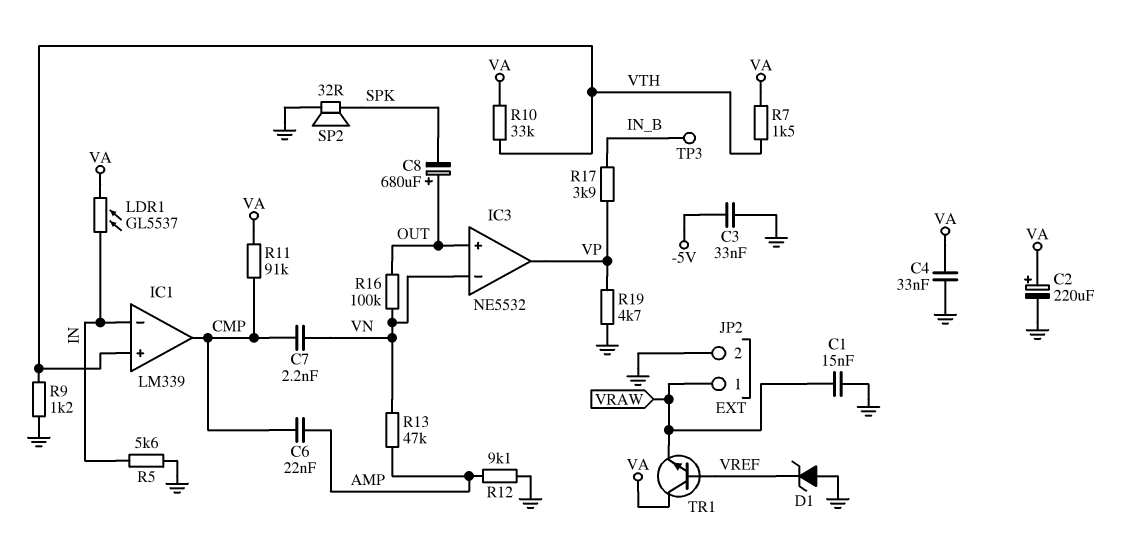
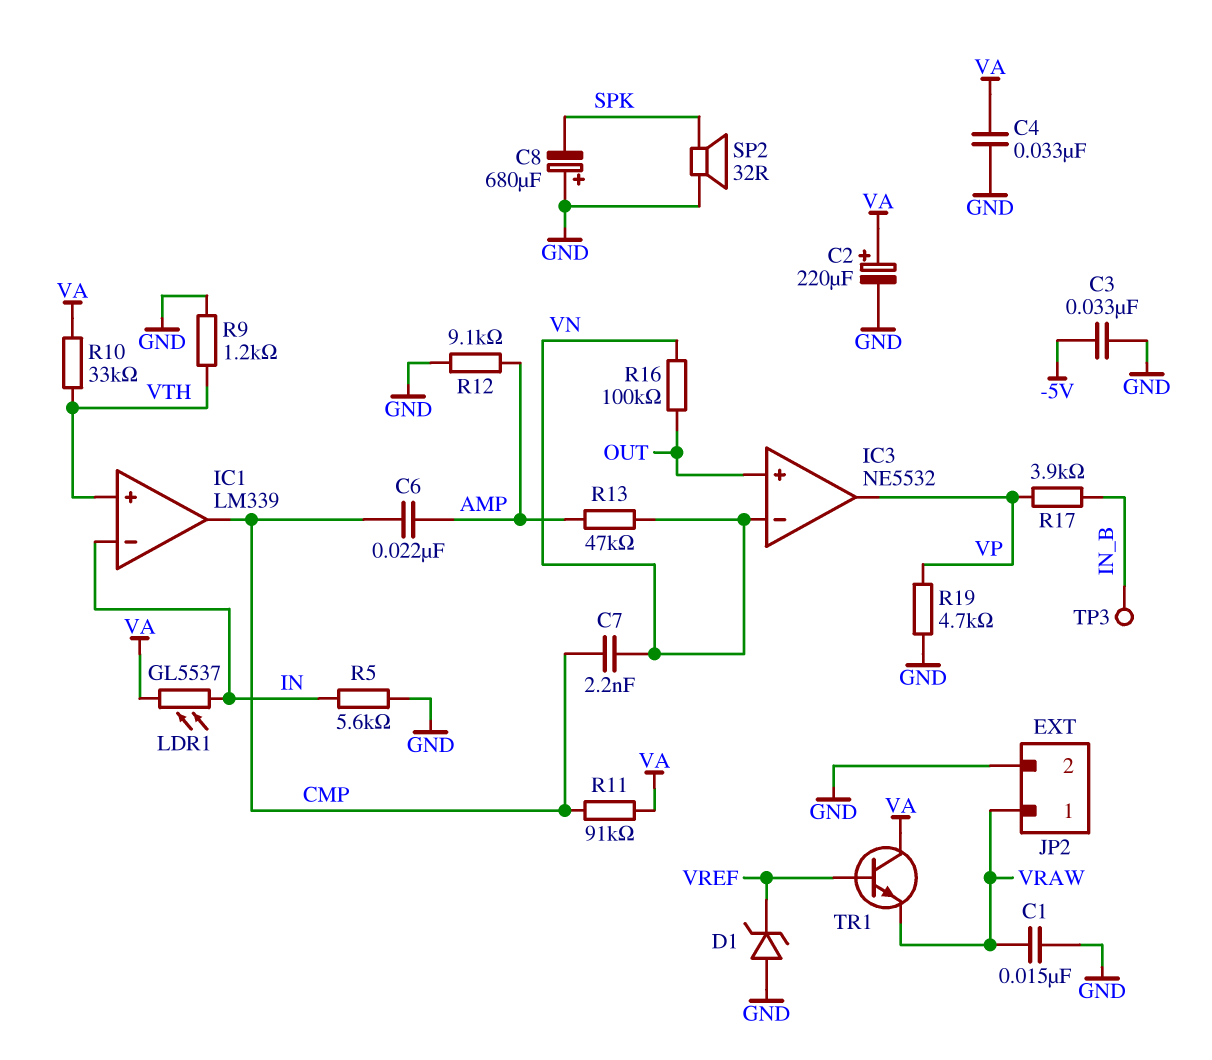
C8: 680uF (plus OUT, minus SPK) -> 680uF (plus GND, minus SPK)
R7: 1.5k (VA, VTH) -> none

